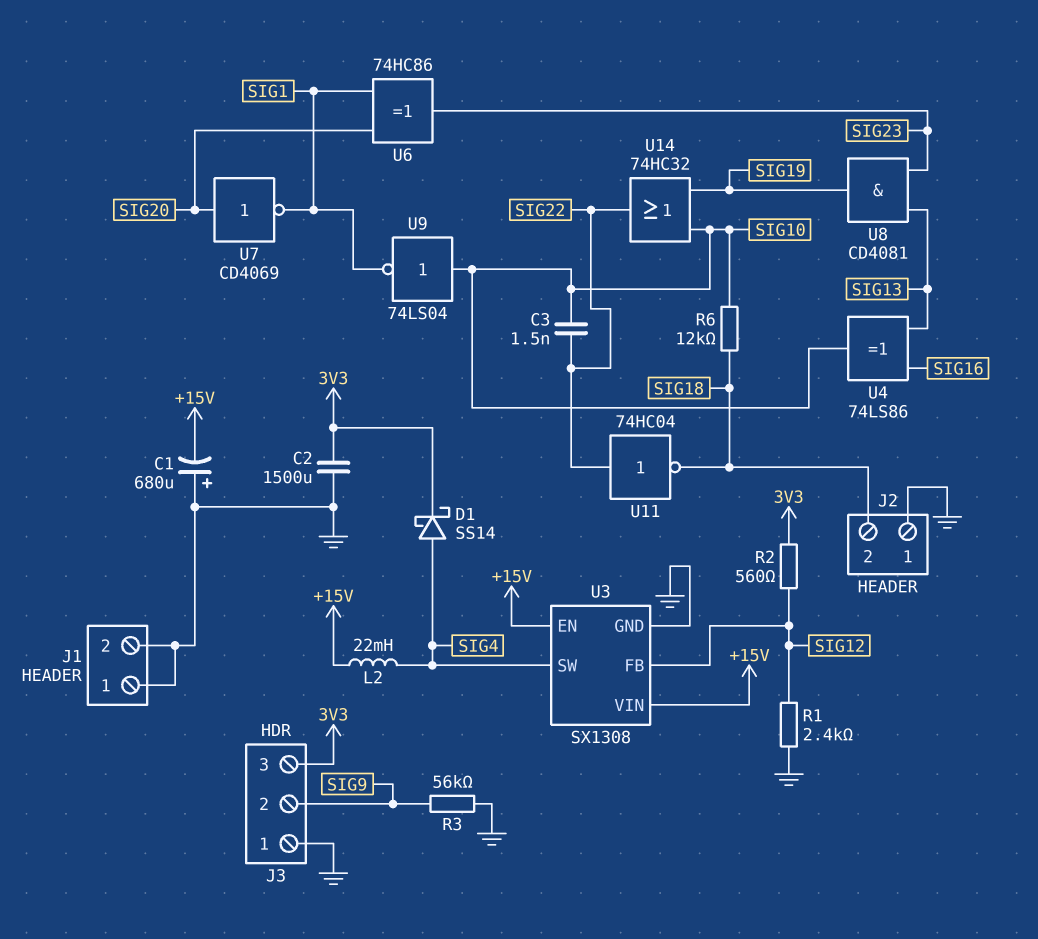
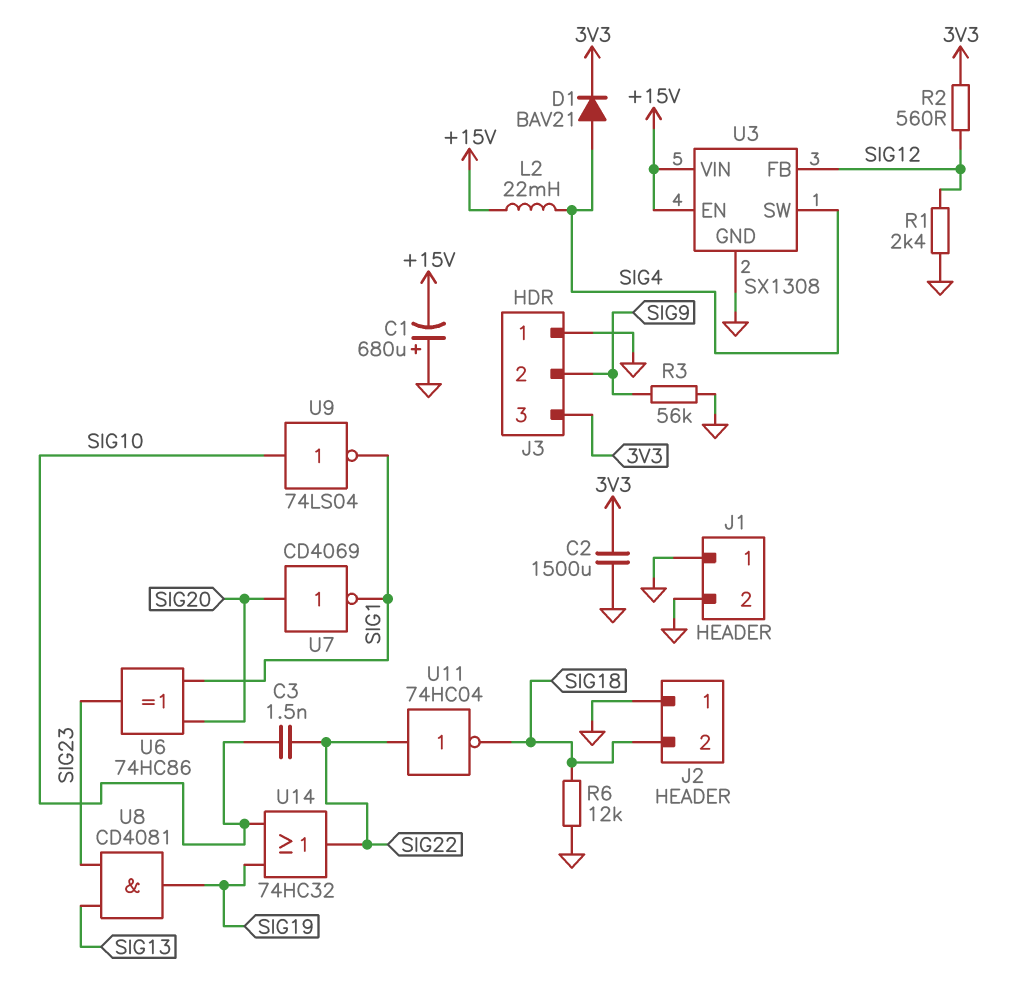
D1: schottky SS14 (A SIG4, K 3V3) -> diode BAV21 (A SIG4, K 3V3)
R6: 12k (SIG10, SIG18) -> 12k (GND, SIG18)
U4: XOR 74LS86 (in SIG13, in SIG16, out SIG10) -> none

